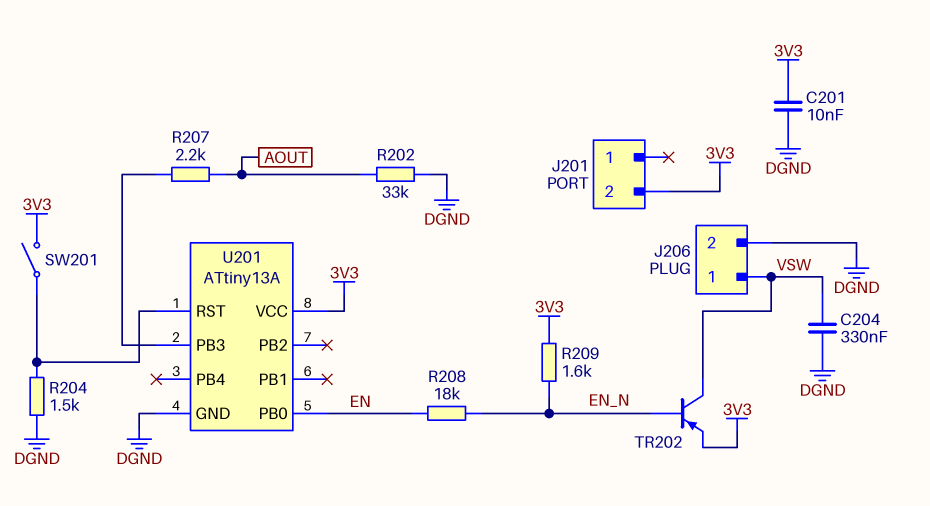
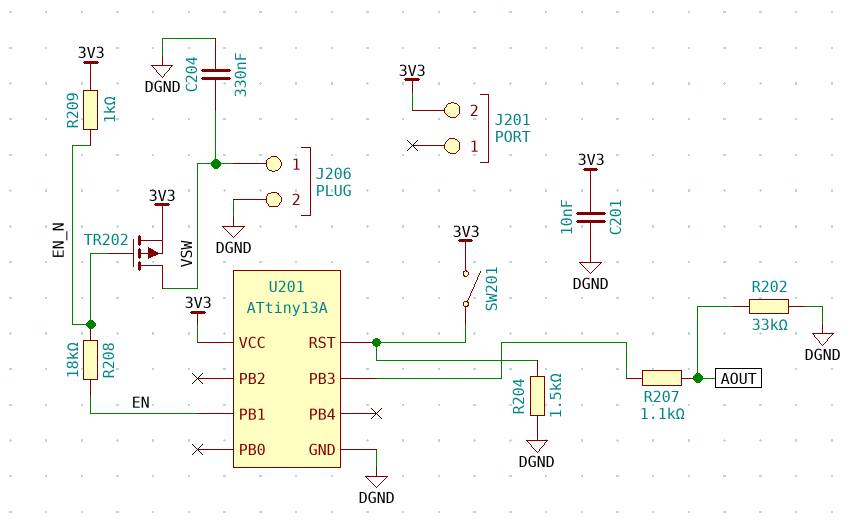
R207: 2.2k (AOUT, U201/PB3) -> 1.1k (AOUT, U201/PB3)
R209: 1.6k (3V3, EN_N) -> 1k (3V3, EN_N)
TR202: PNP (B EN_N, C VSW, E 3V3) -> PMOS (G EN_N, D VSW, S 3V3)
U201 pin PB0: EN -> none
U201 pin PB1: none -> EN

